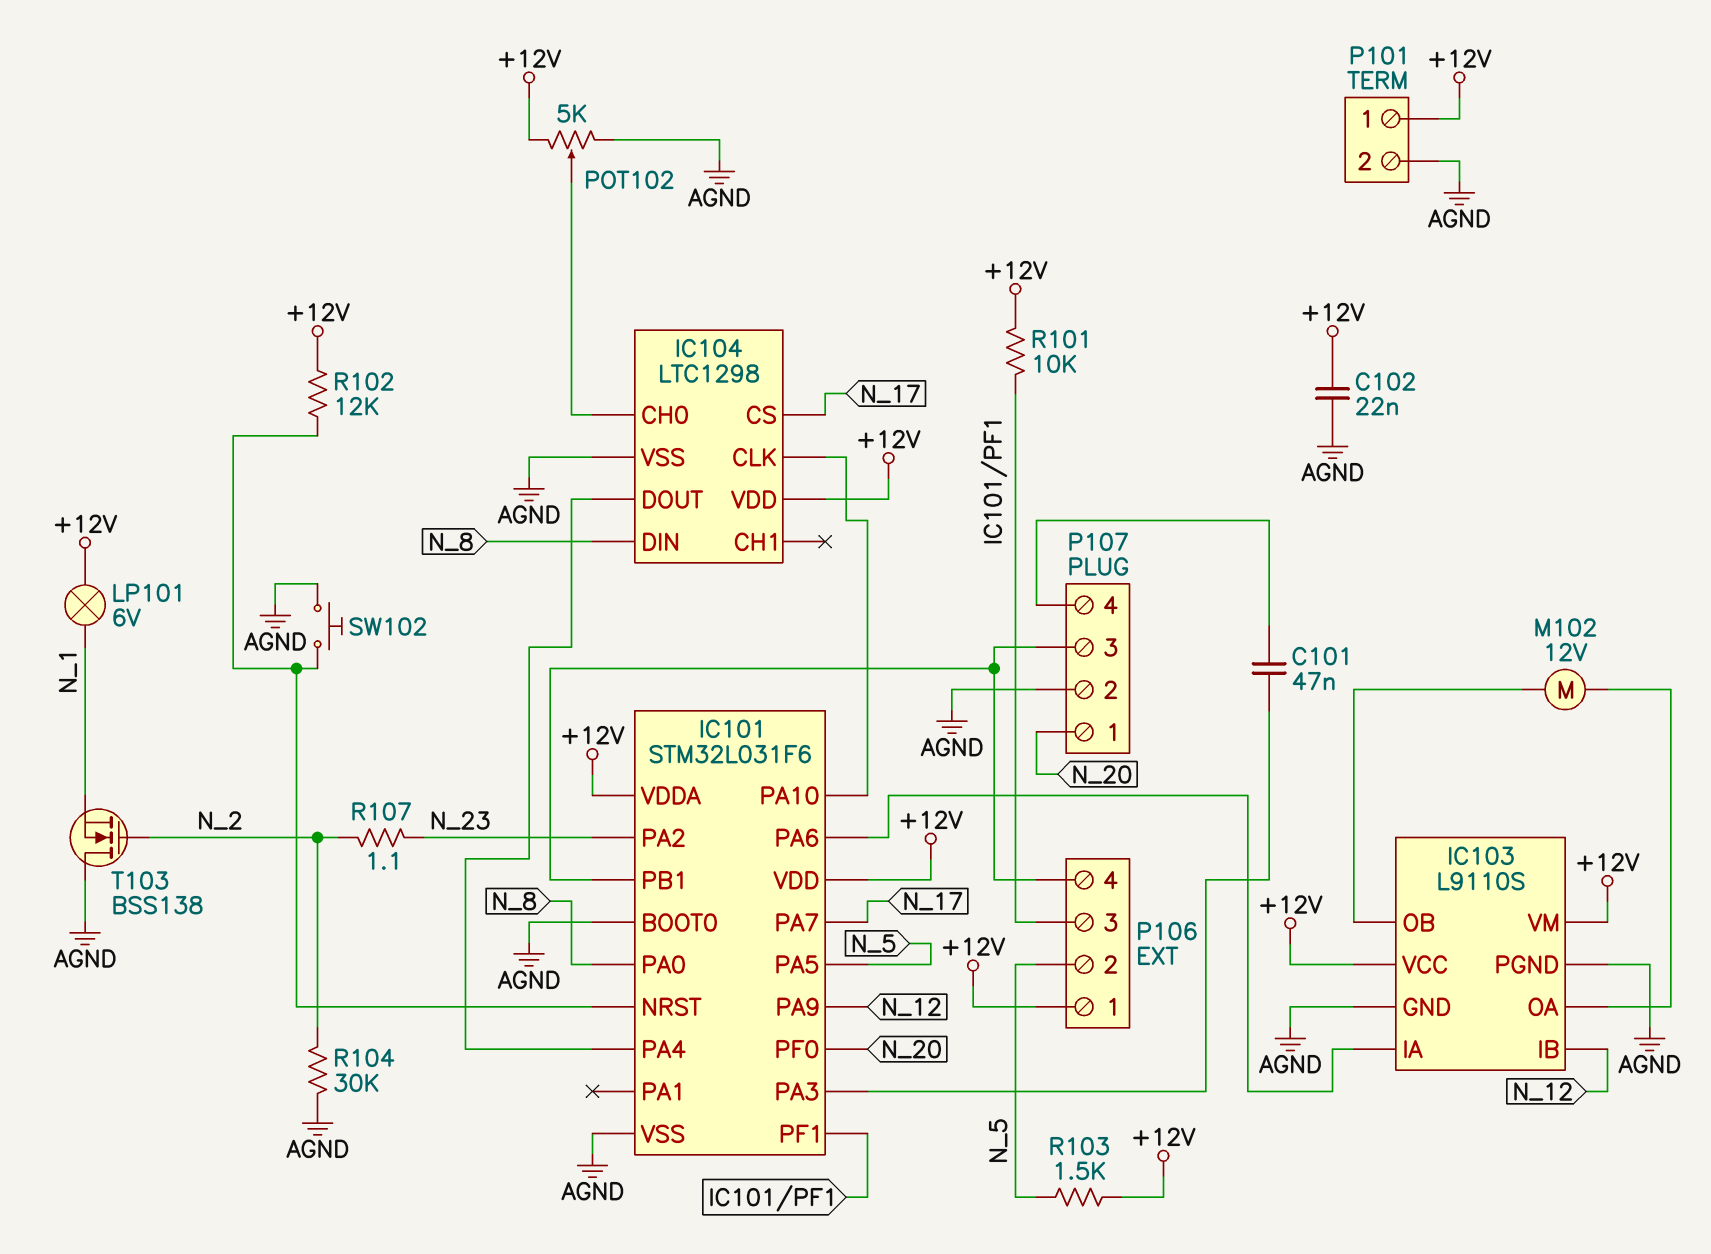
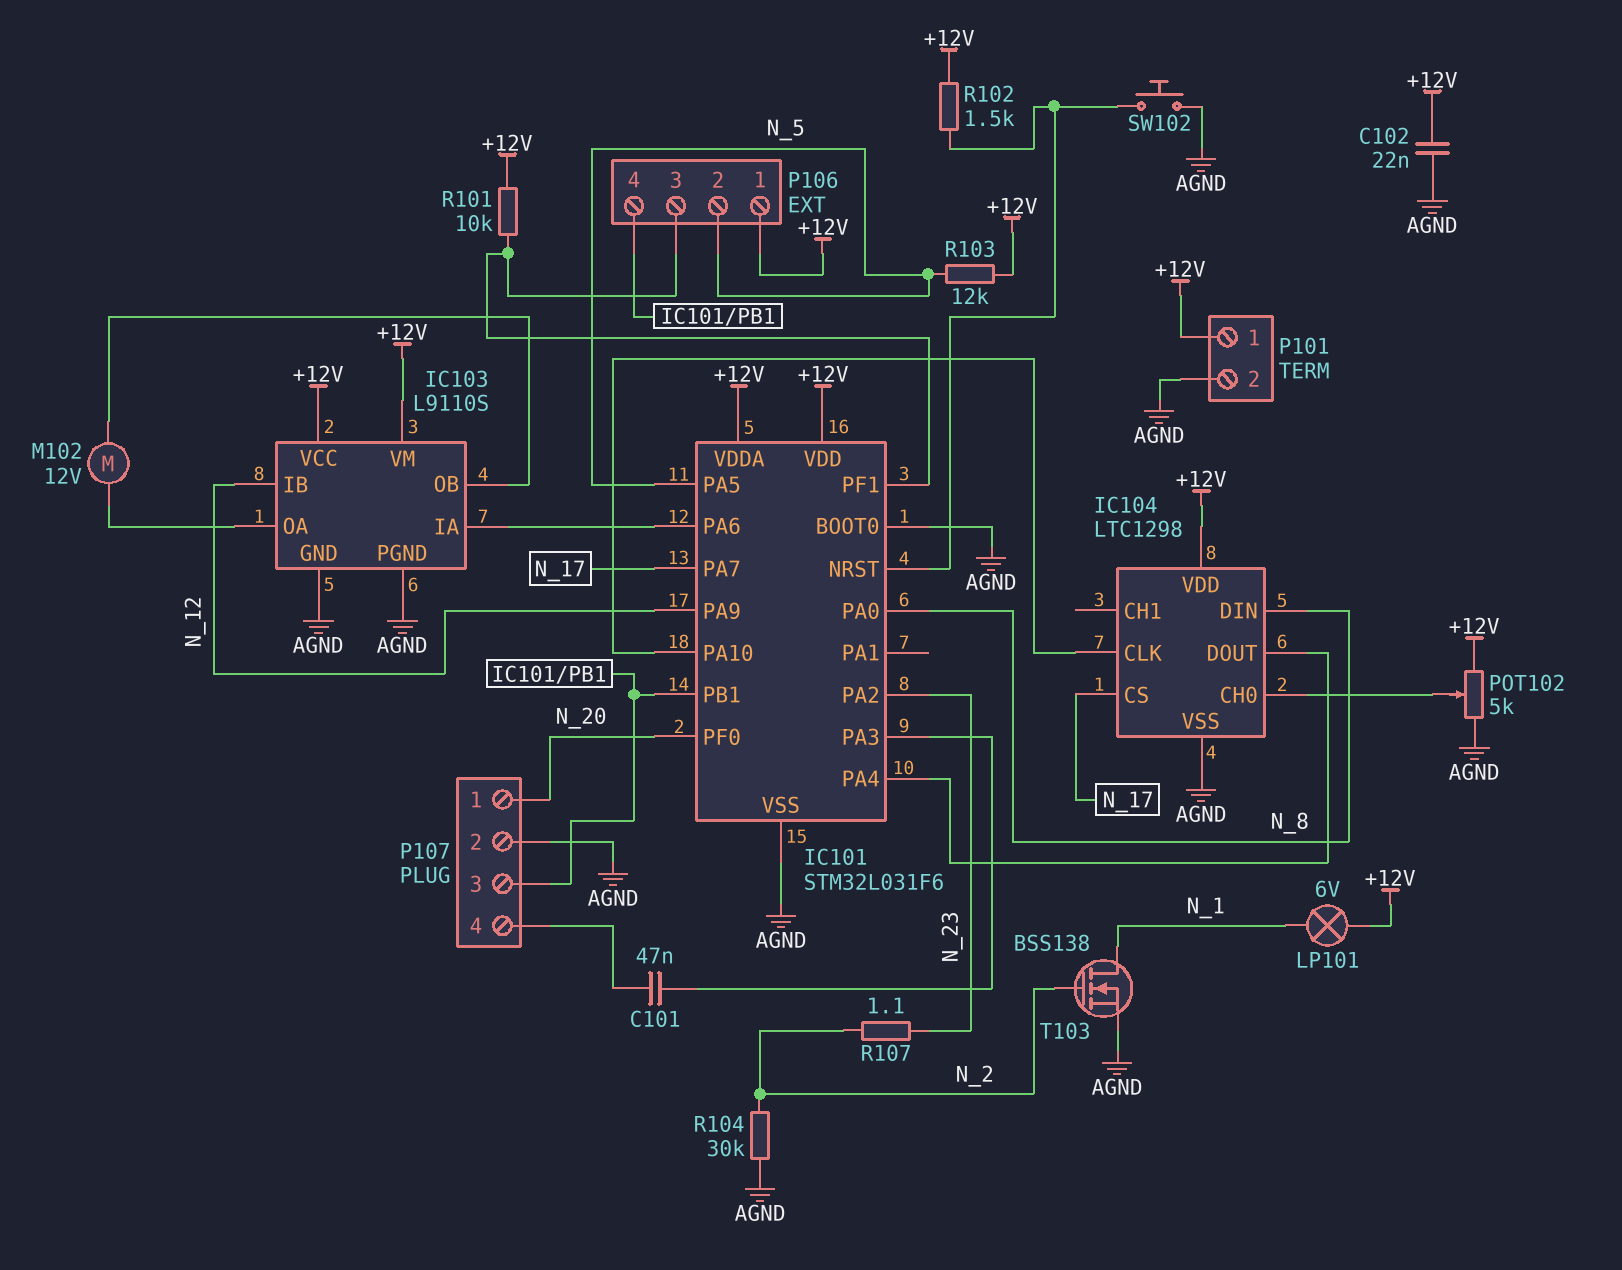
R102: 12k (+12V, IC101/NRST) -> 1.5k (+12V, IC101/NRST)
R103: 1.5k (+12V, N_5) -> 12k (+12V, N_5)
T103: NMOS BSS138 (G N_2, D AGND, S N_1) -> NMOS BSS138 (G N_2, D N_1, S AGND)

